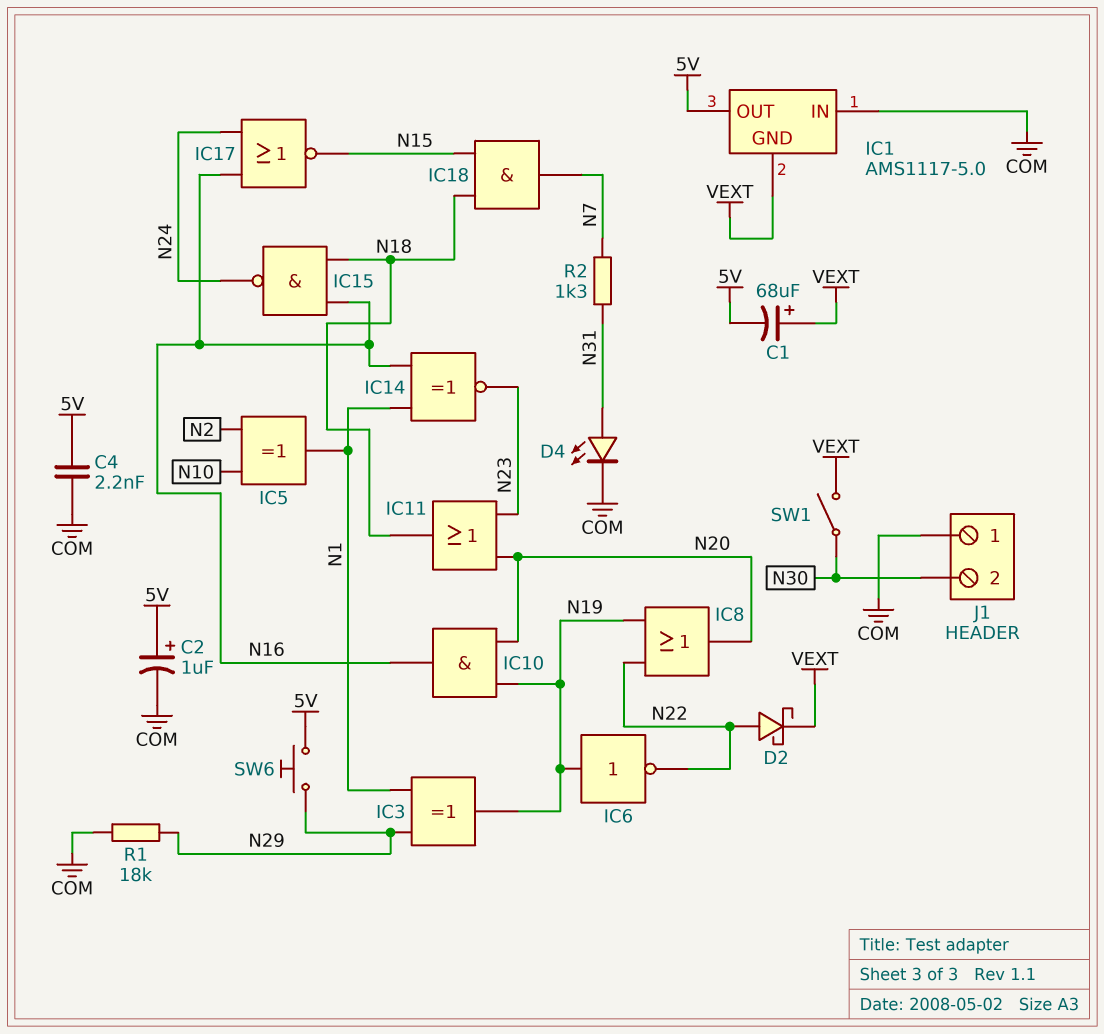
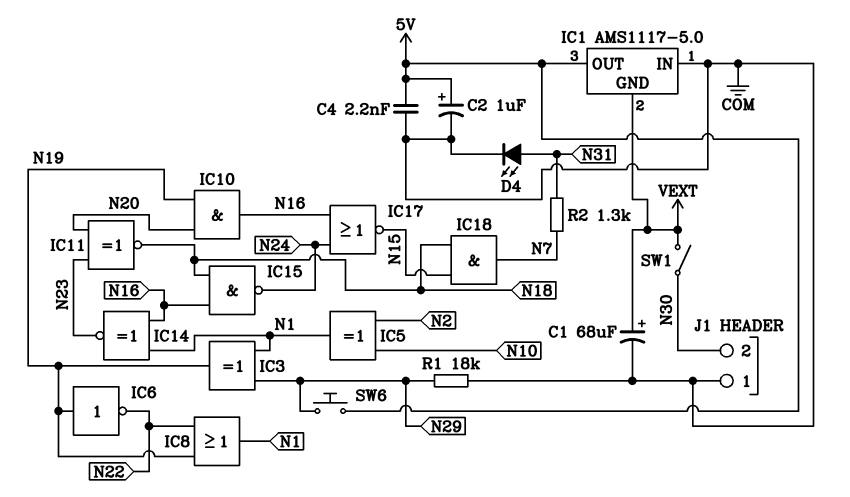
C1: 68uF (plus VEXT, minus 5V) -> 68uF (plus VEXT, minus COM)
D2: schottky (A N22, K VEXT) -> none
IC8: OR (in N19, in N22, out N20) -> OR (in N19, in N22, out N1)
IC11: OR (in N20, in N23, out N18) -> XNOR (in N20, in N23, out N18)

